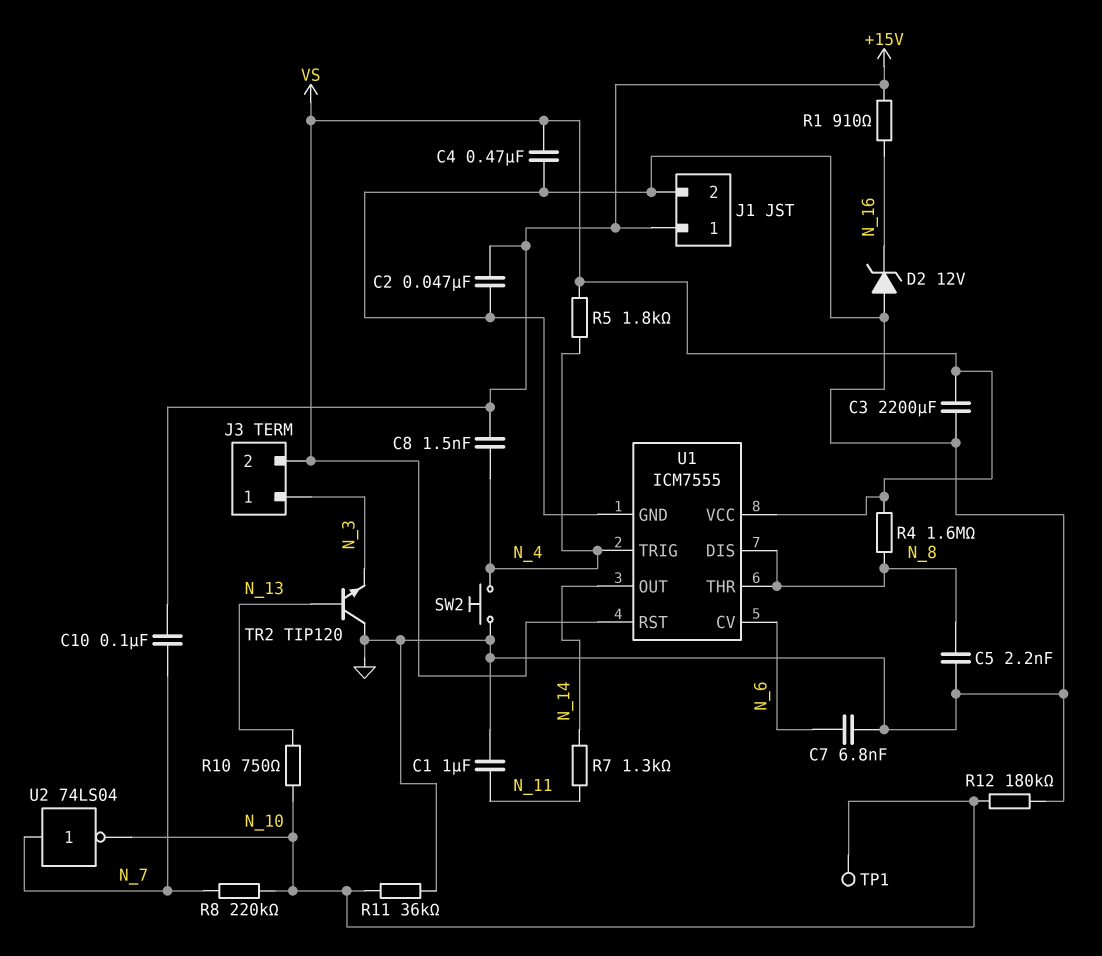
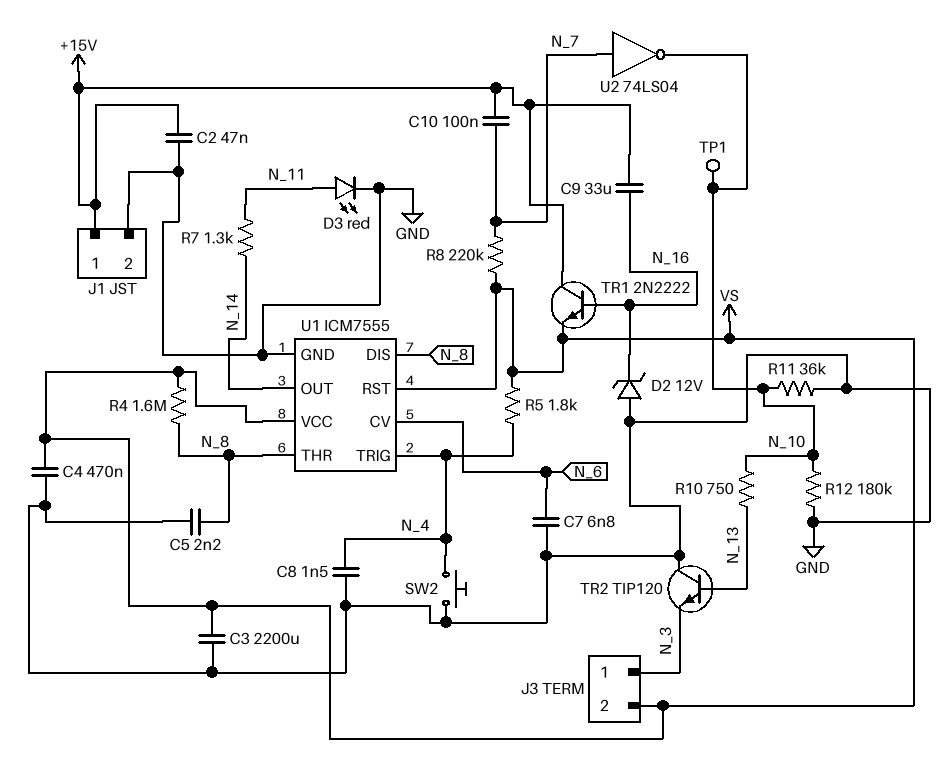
C1: 1uF (GND, N_11) -> none
C8: 1.5nF (+15V, N_4) -> 1.5nF (GND, N_4)
C9: none -> 33uF (+15V, N_16)
D3: none -> LED red (A N_11, K GND)
R1: 910 (+15V, N_16) -> none
R8: 220k (N_7, N_10) -> 220k (N_7, VS)
TR1: none -> NPN 2N2222 (B N_16, C +15V, E VS)

